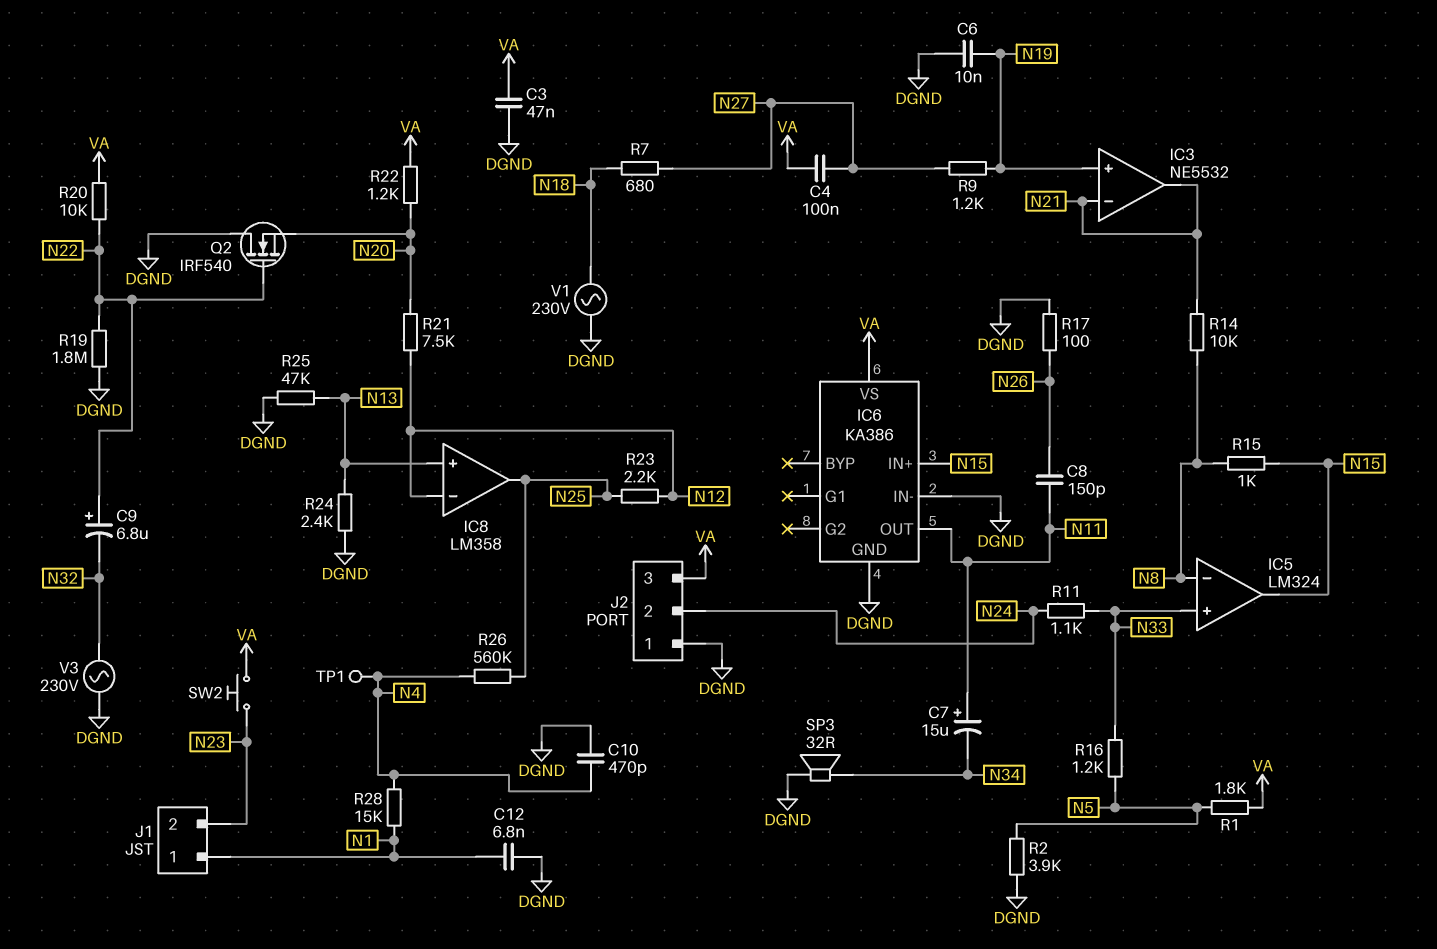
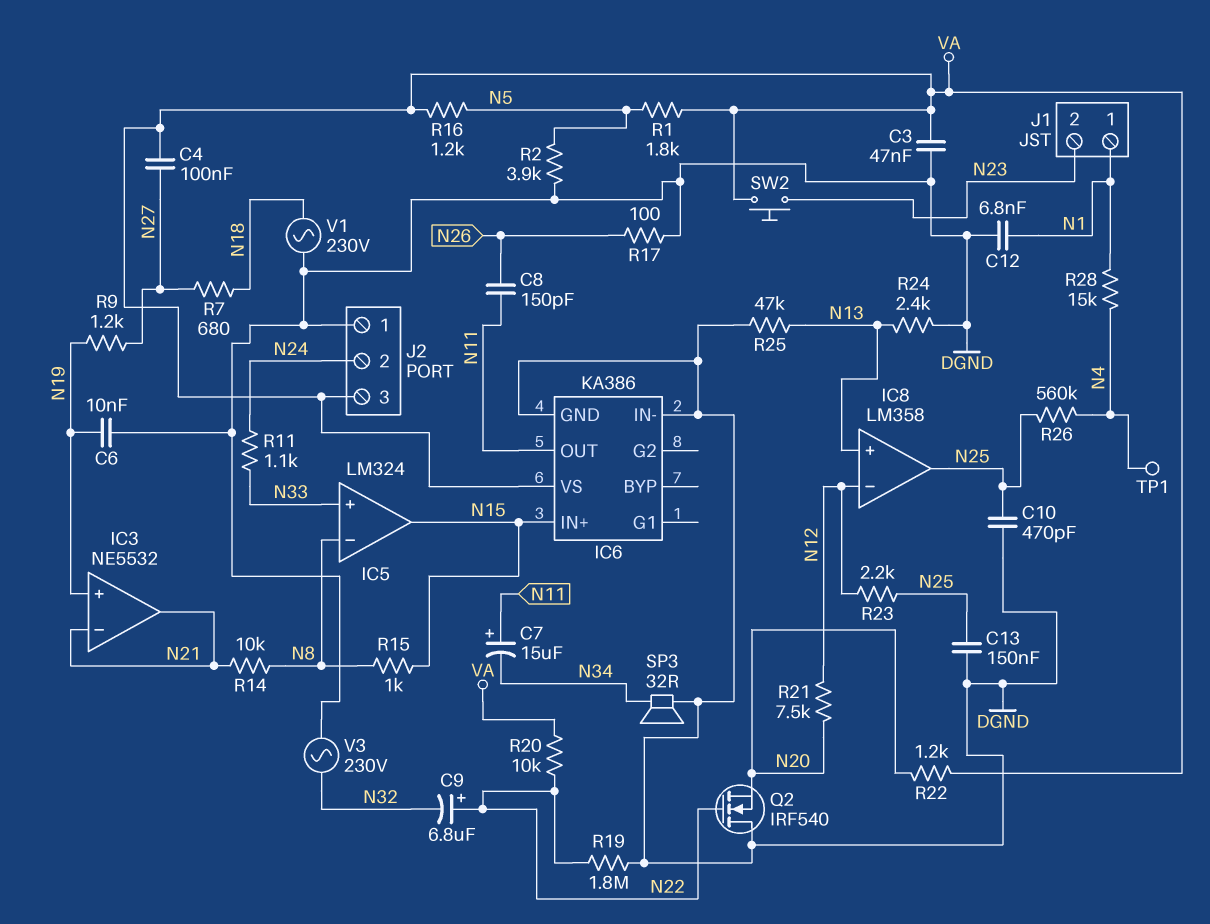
C10: 470pF (DGND, N4) -> 470pF (DGND, N25)
C13: none -> 150nF (DGND, N25)
R16: 1.2k (N5, N33) -> 1.2k (N5, VA)

